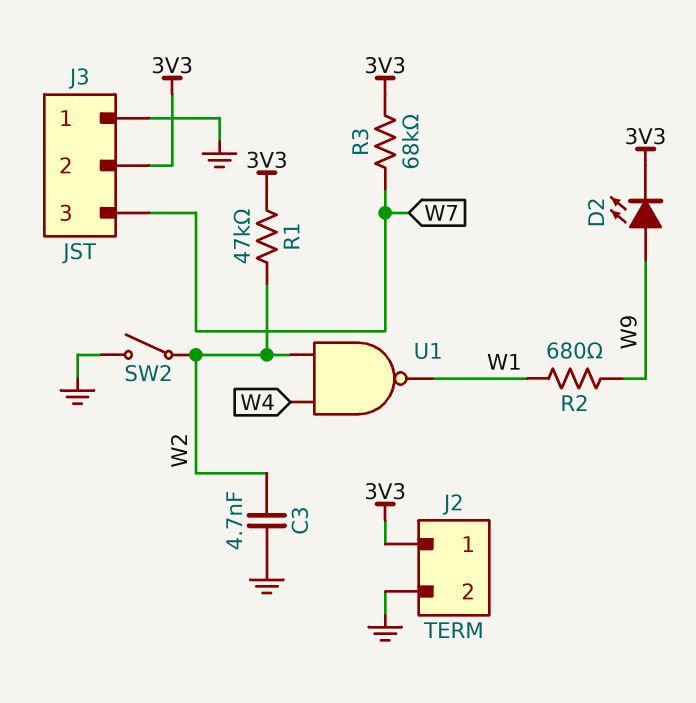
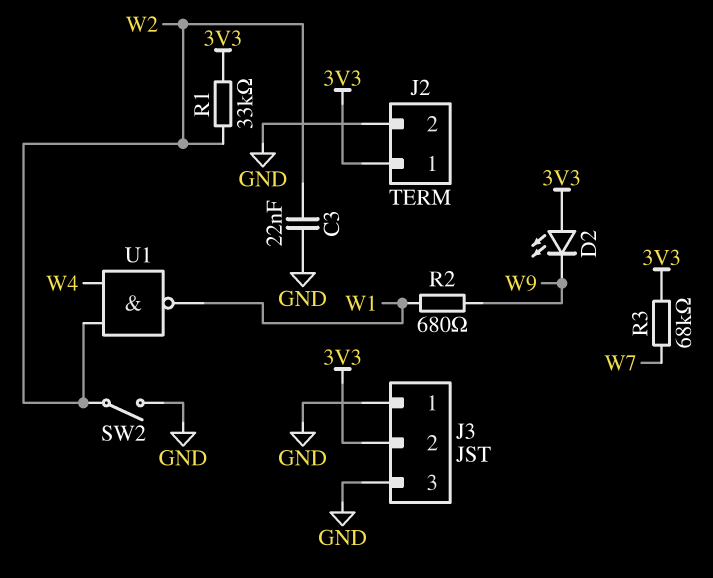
C3: 4.7nF (GND, W2) -> 22nF (GND, W2)
D2: LED (A W9, K 3V3) -> LED (A 3V3, K W9)
J3 pin 3: W7 -> GND
R1: 47k (3V3, W2) -> 33k (3V3, W2)

